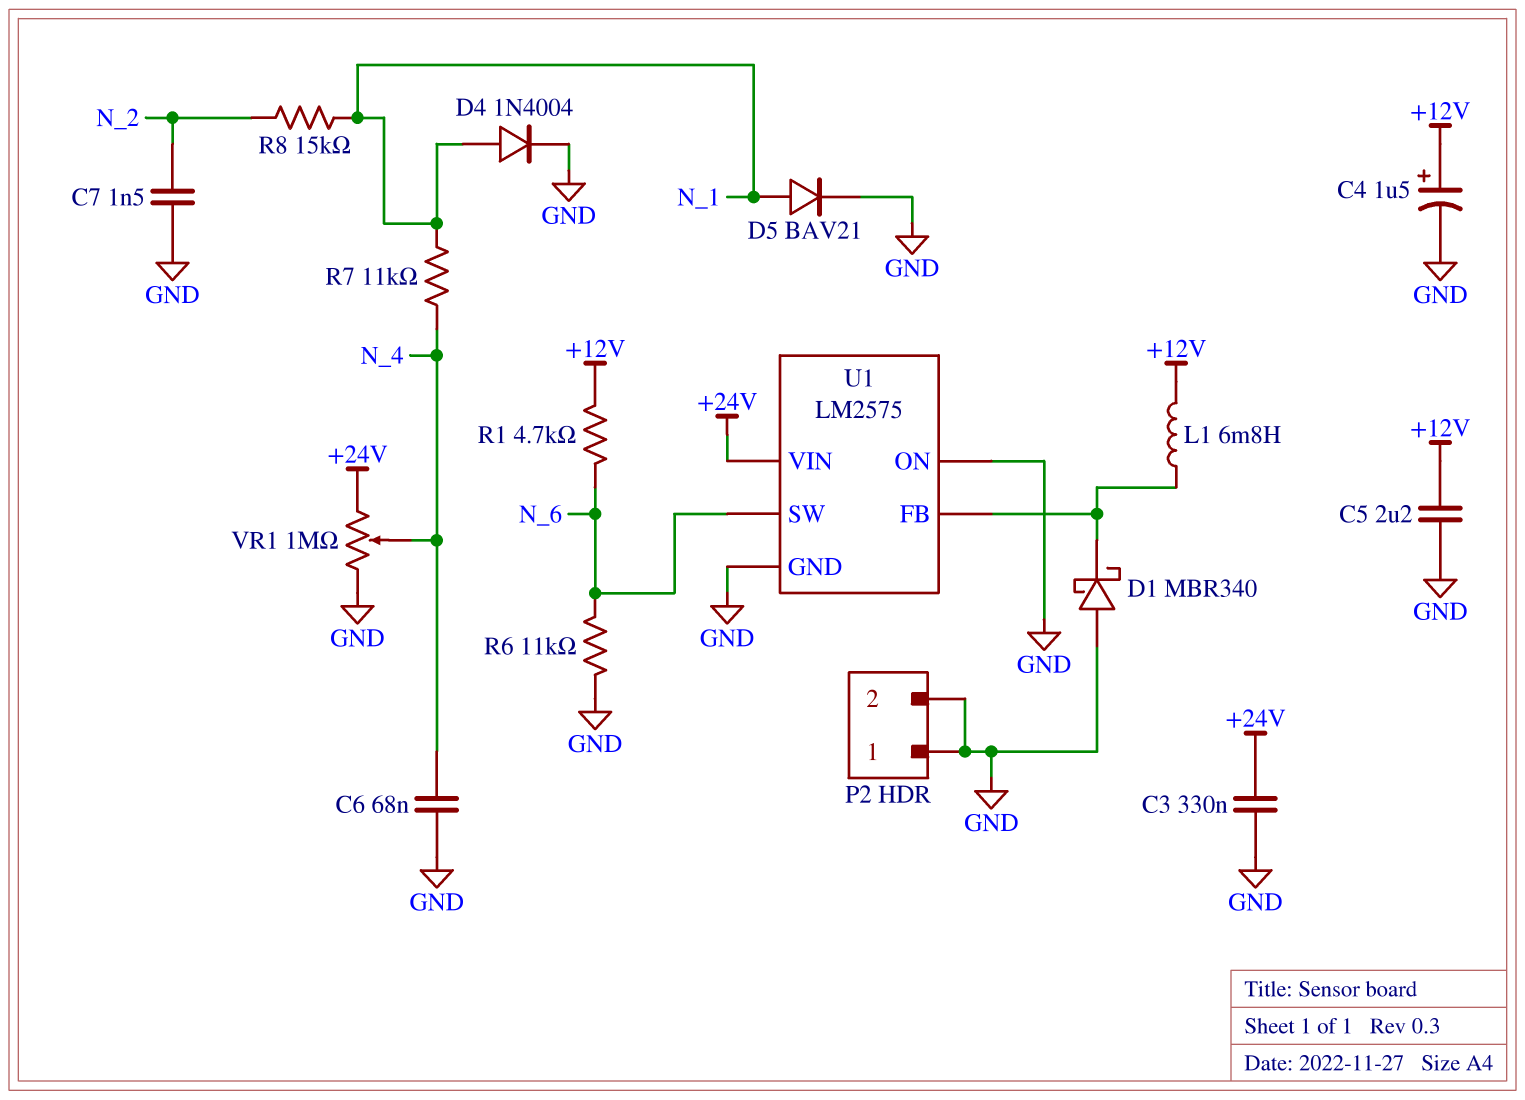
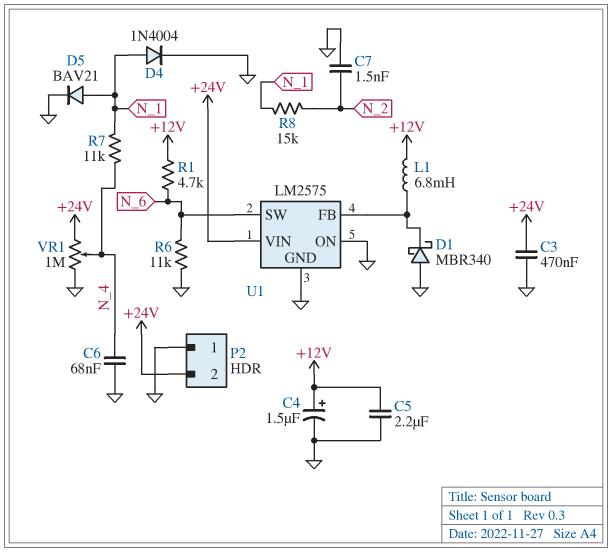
C3: 330nF (+24V, GND) -> 470nF (+24V, GND)
P2 pin 2: GND -> +24V

